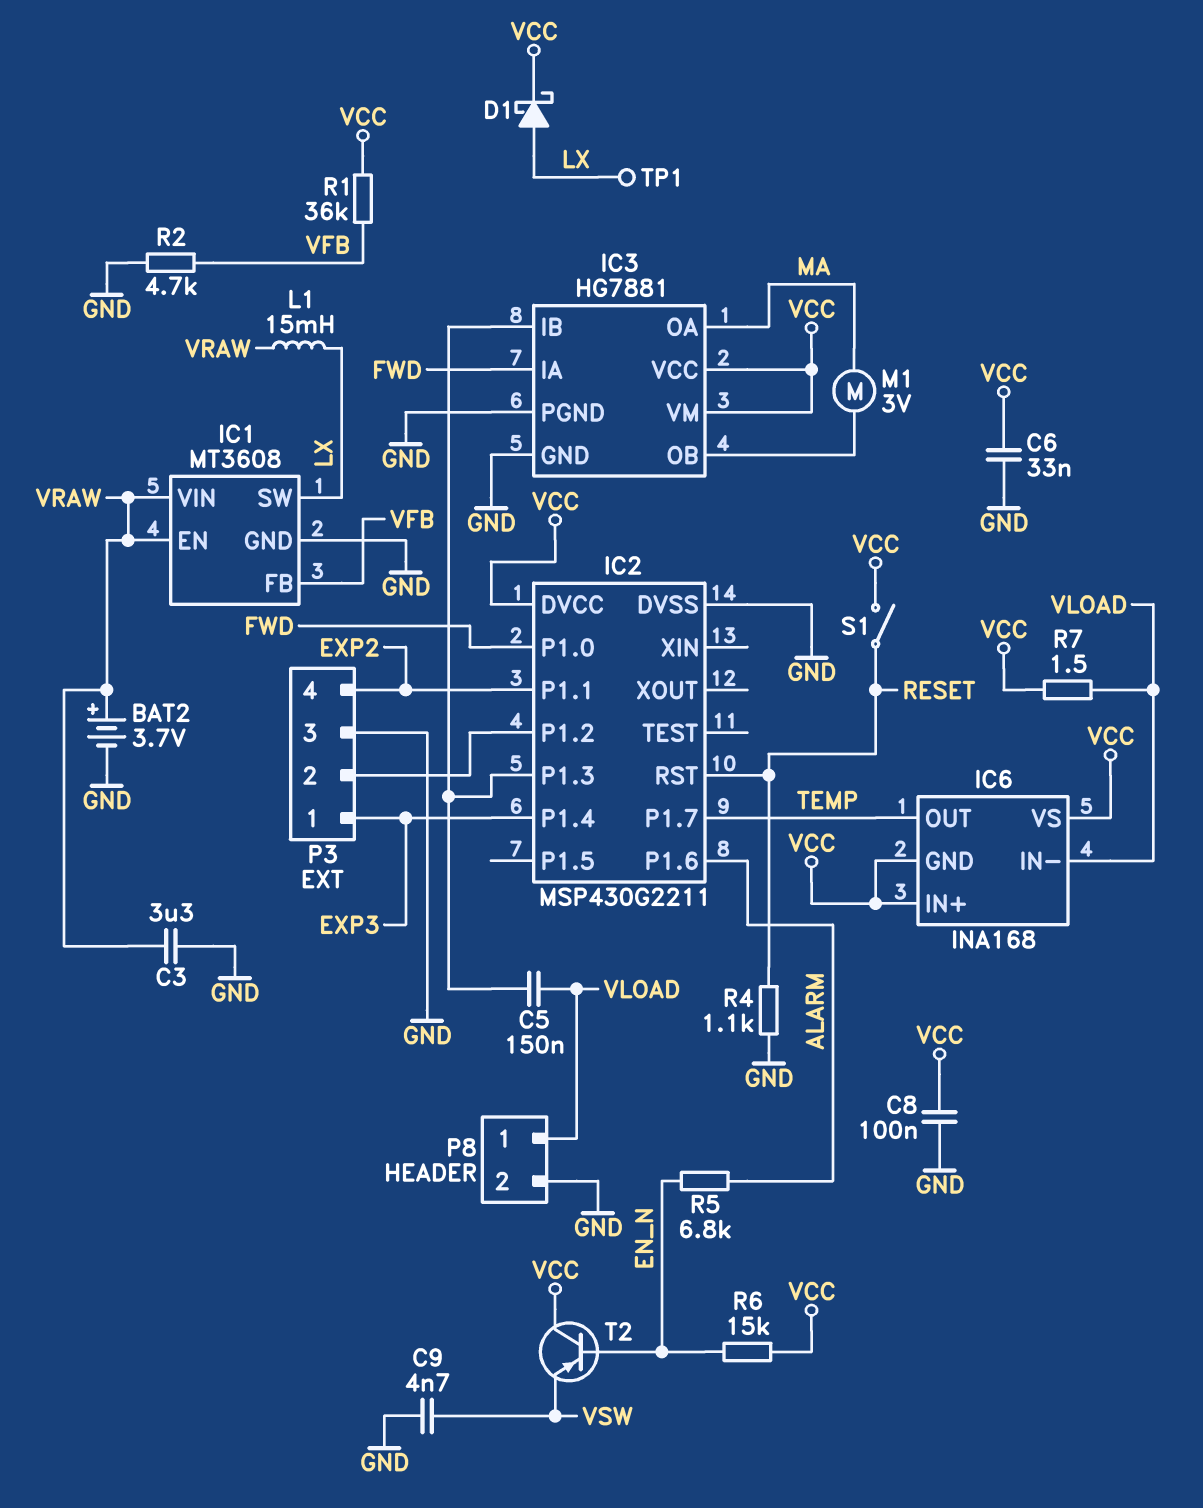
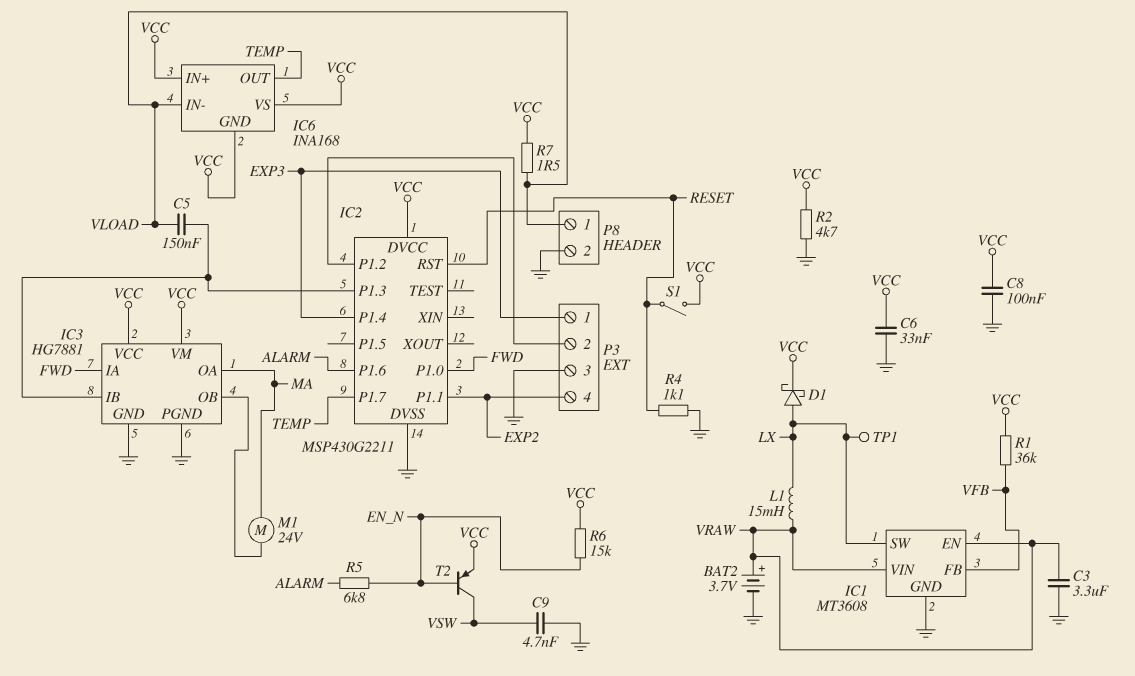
M1: motor 3V (IC3/OB, MA) -> motor 24V (IC3/OB, MA)
R2: 4.7k (GND, VFB) -> 4.7k (GND, VCC)
T2: PNP (B EN_N, C VCC, E VSW) -> PNP (B EN_N, C VSW, E VCC)

